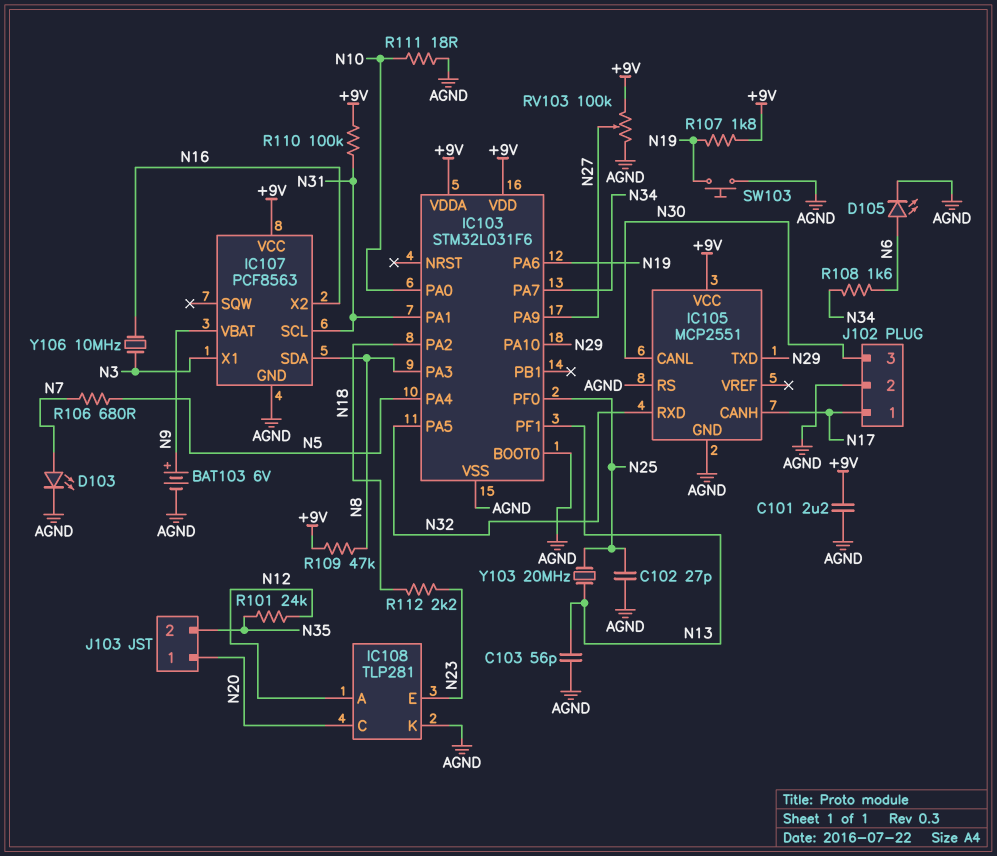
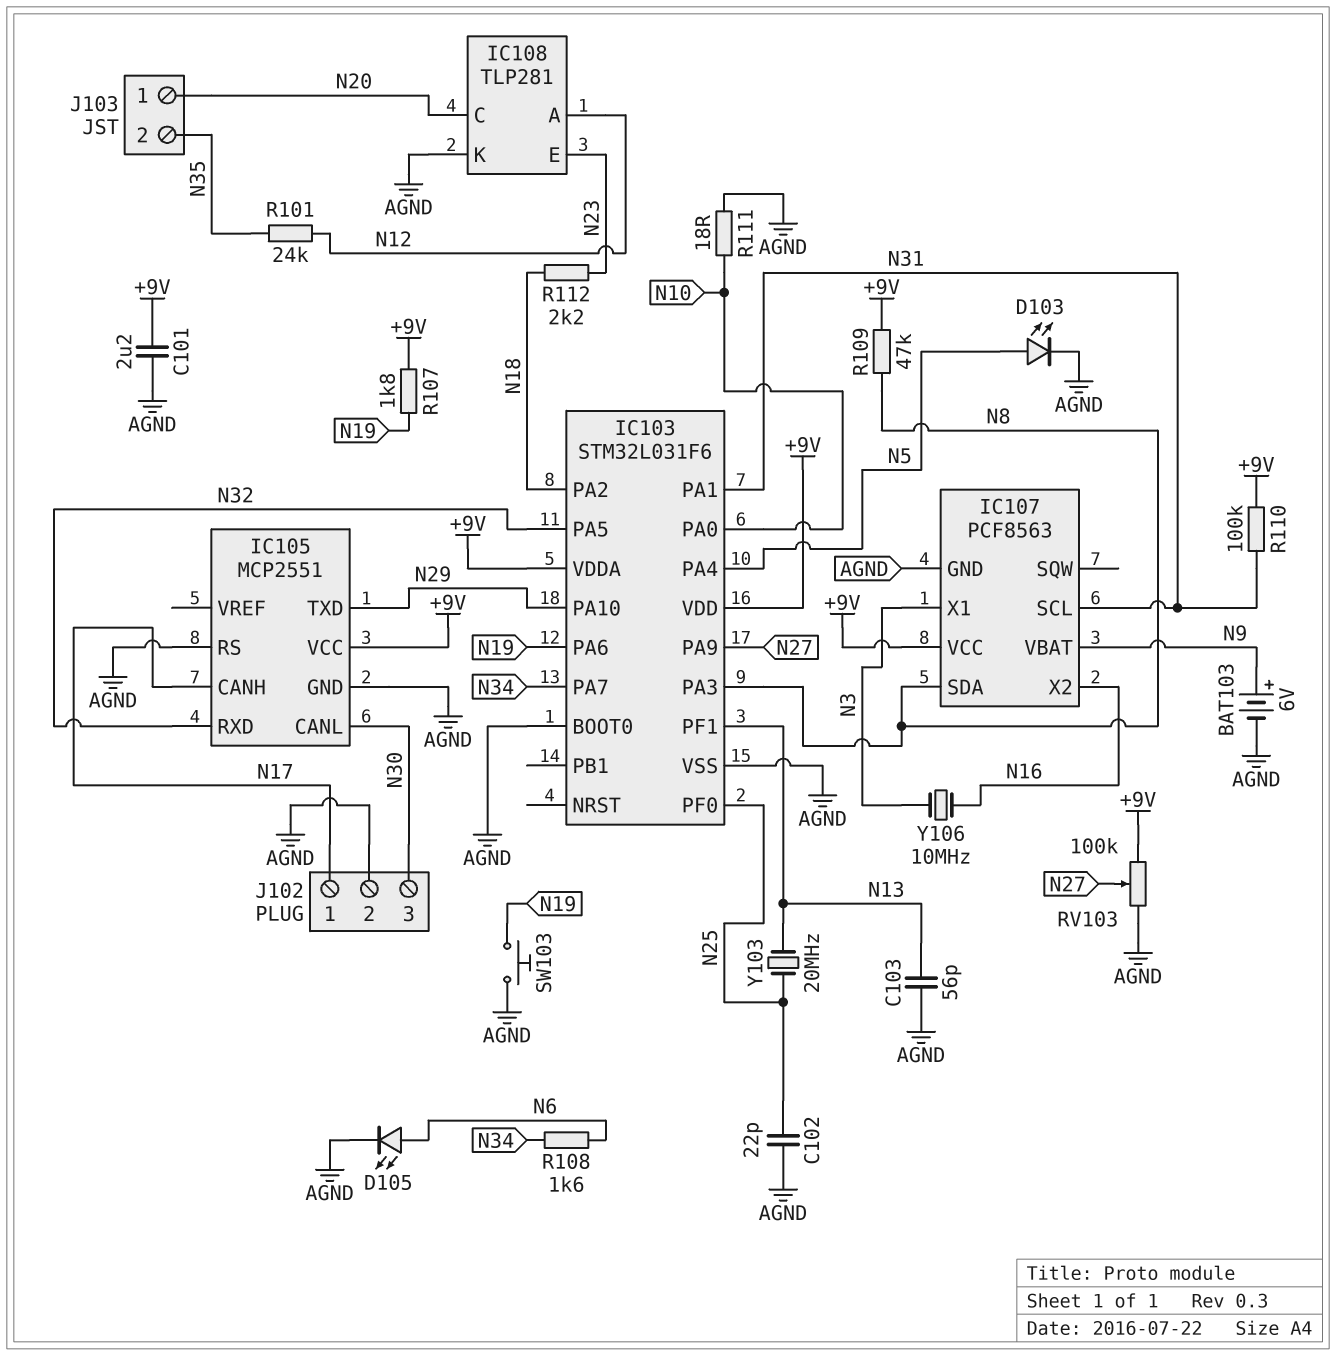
C102: 27pF (AGND, N25) -> 22pF (AGND, N25)
D103: LED (A N7, K AGND) -> LED (A N5, K AGND)
R106: 680 (N5, N7) -> none

